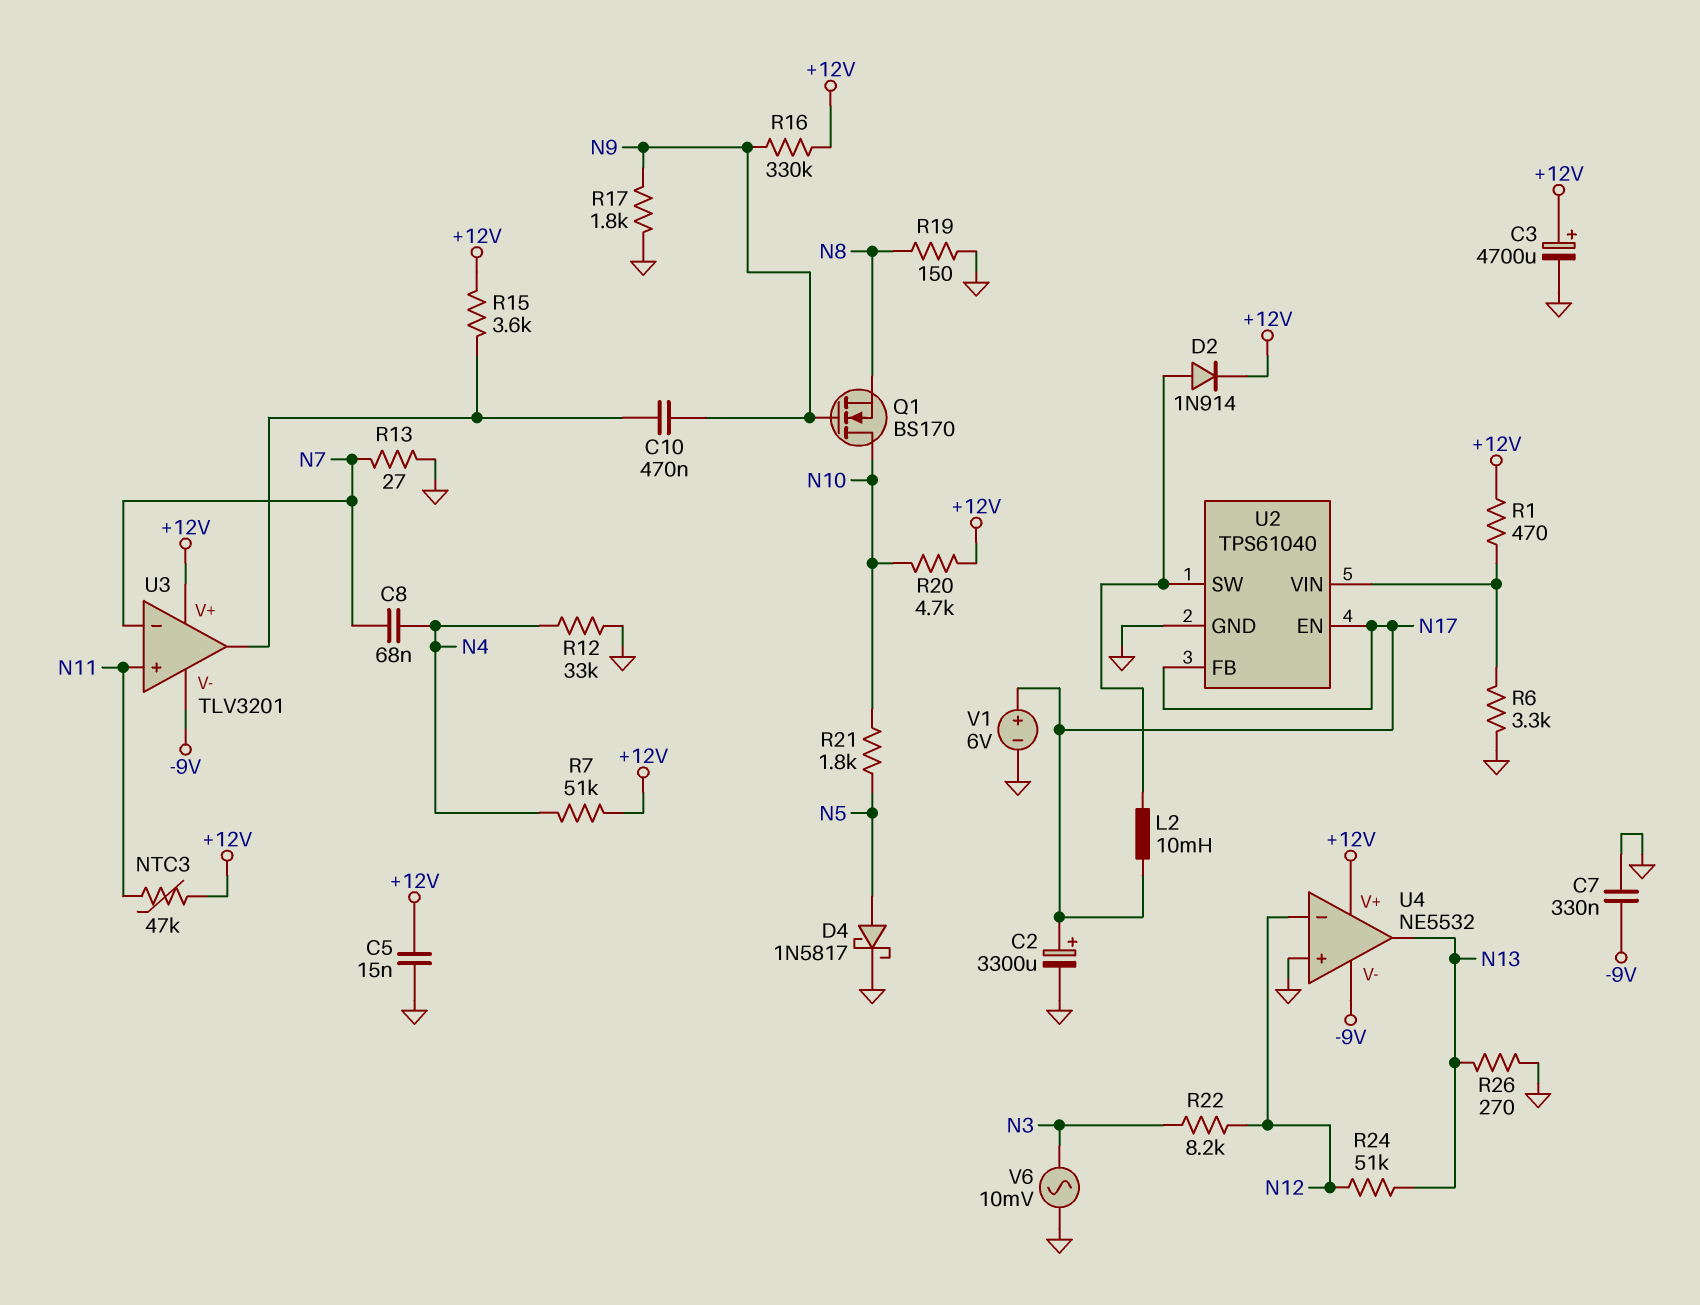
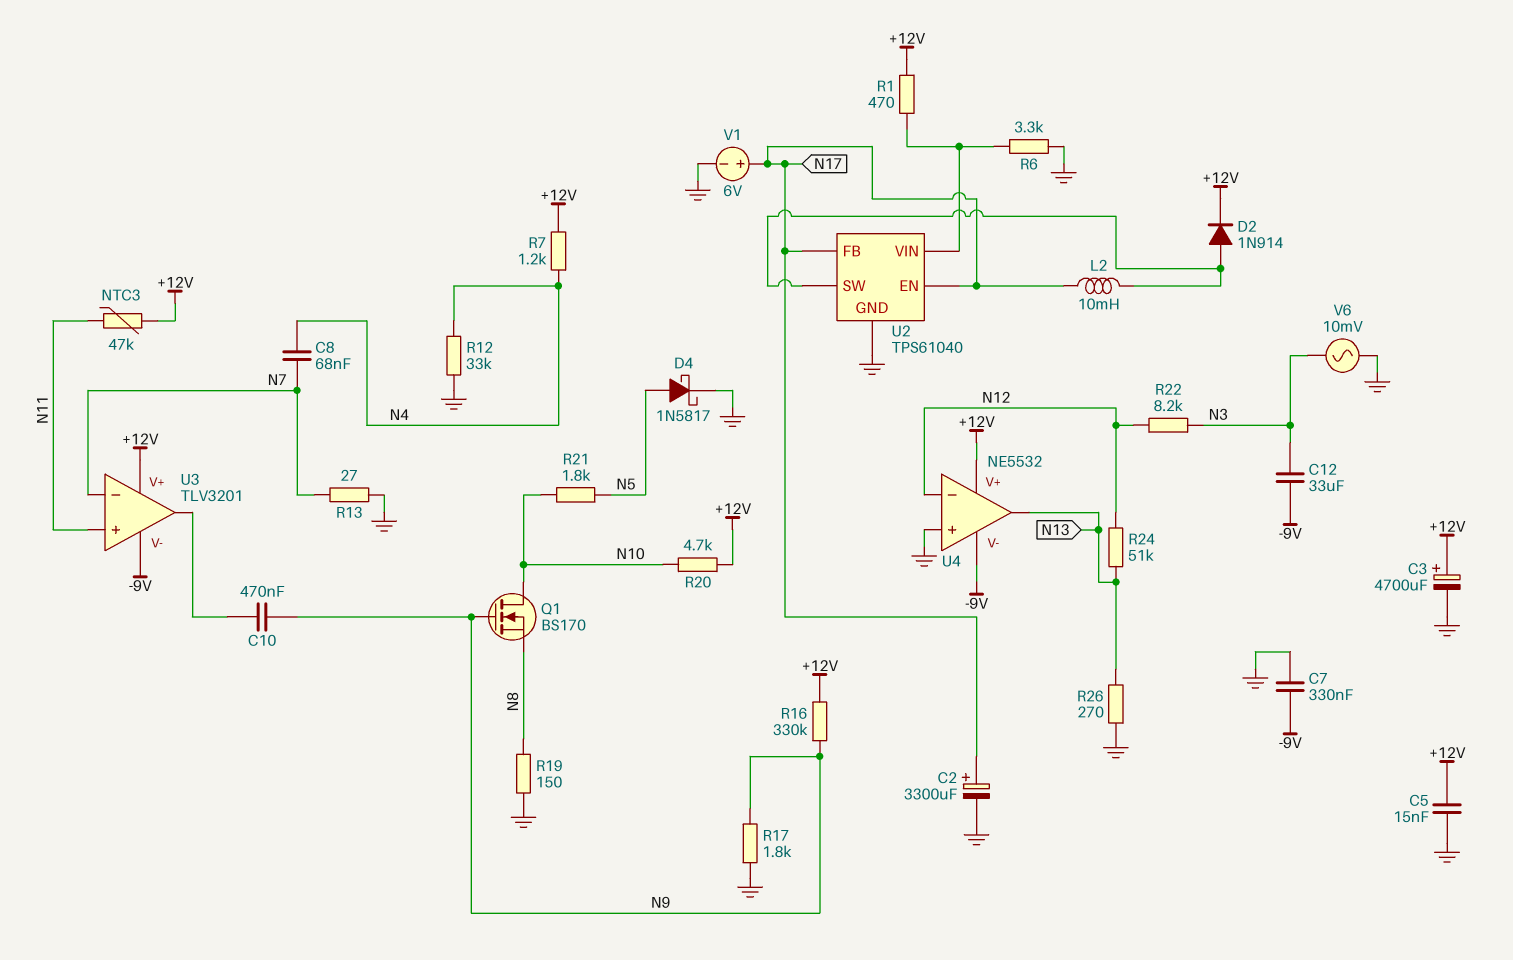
C12: none -> 33uF (-9V, N3)
R7: 51k (+12V, N4) -> 1.2k (+12V, N4)
R15: 3.6k (+12V, U3/out) -> none

